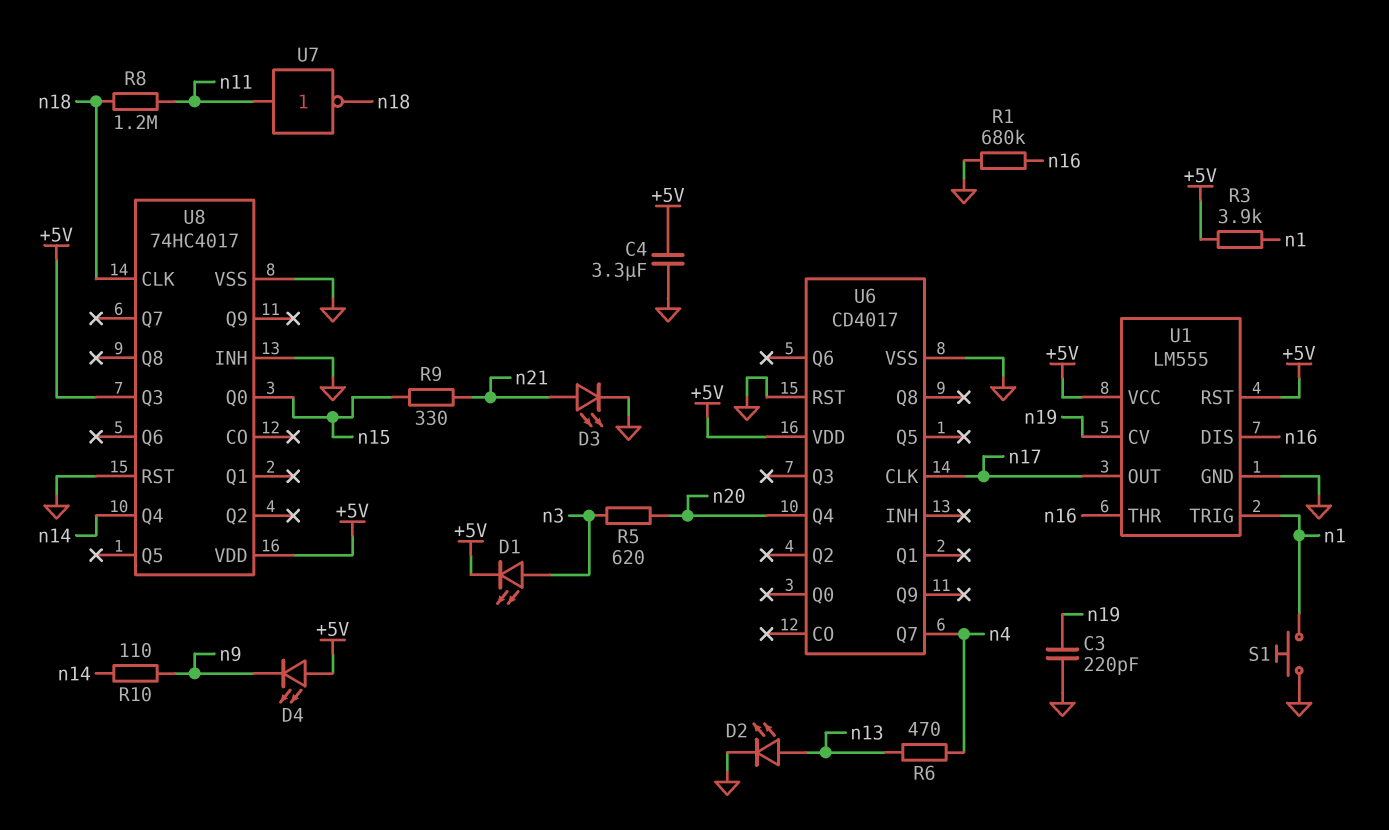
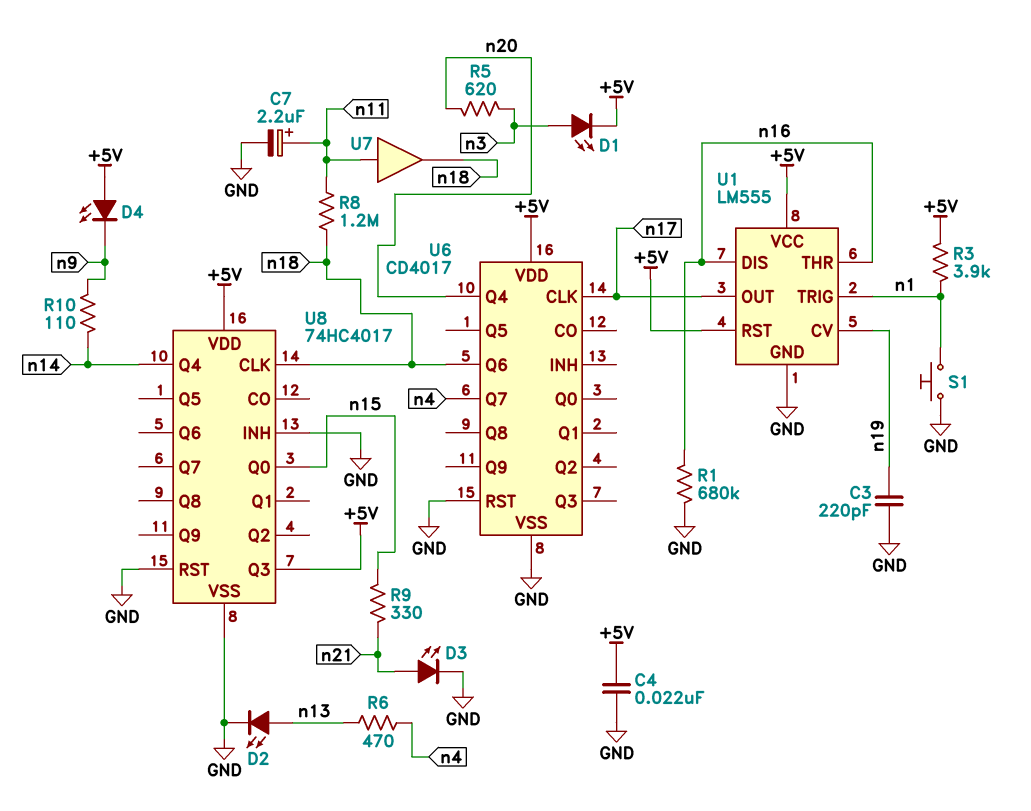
C4: 3.3uF (+5V, GND) -> 22nF (+5V, GND)
C7: none -> 2.2uF (plus n11, minus GND)
U6 pin Q6: none -> n18
U7: NOT (in n11, out n18) -> buffer (in n11, out n18)

